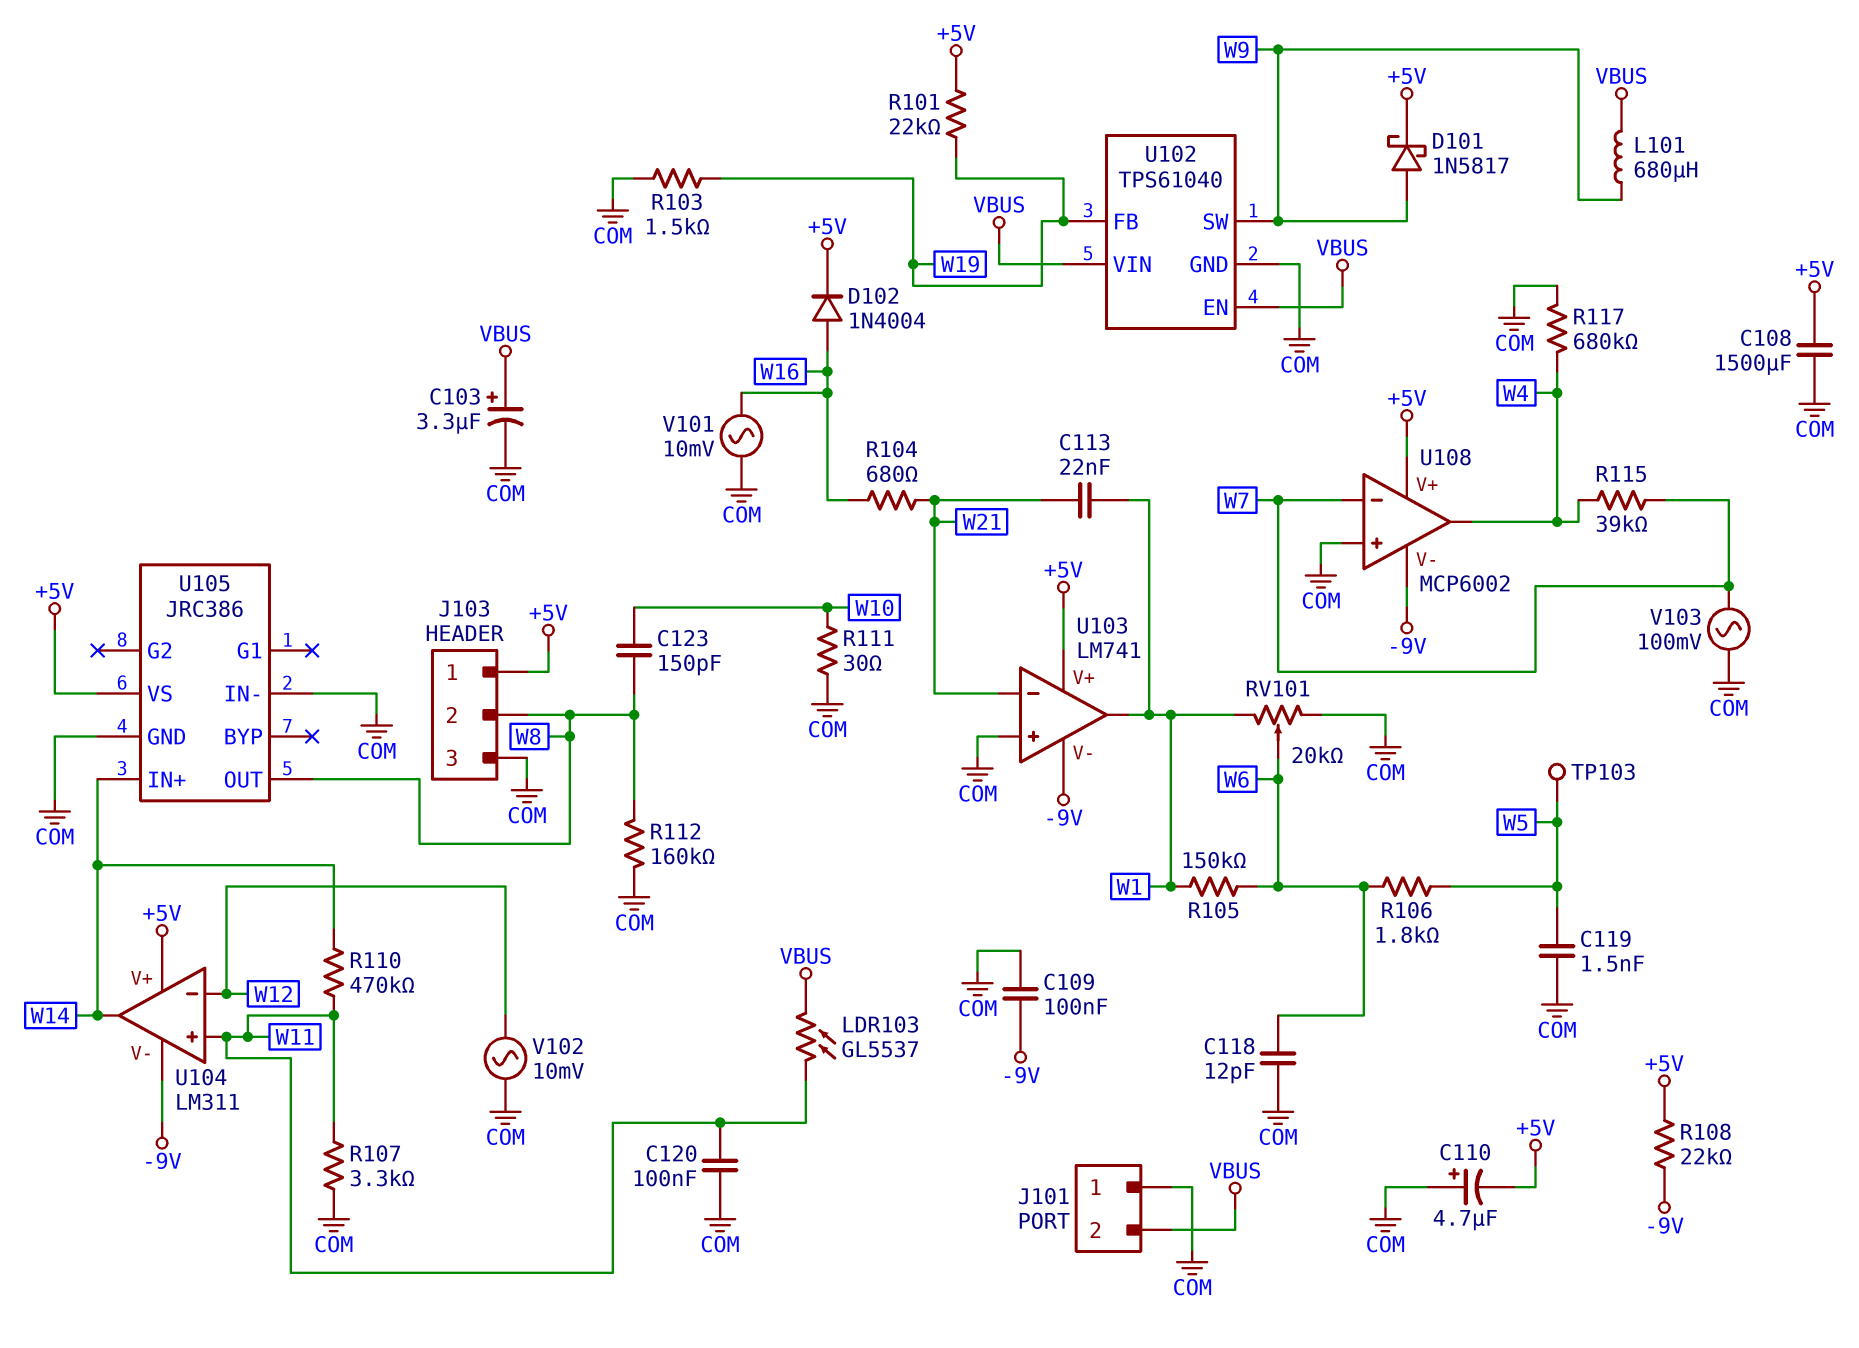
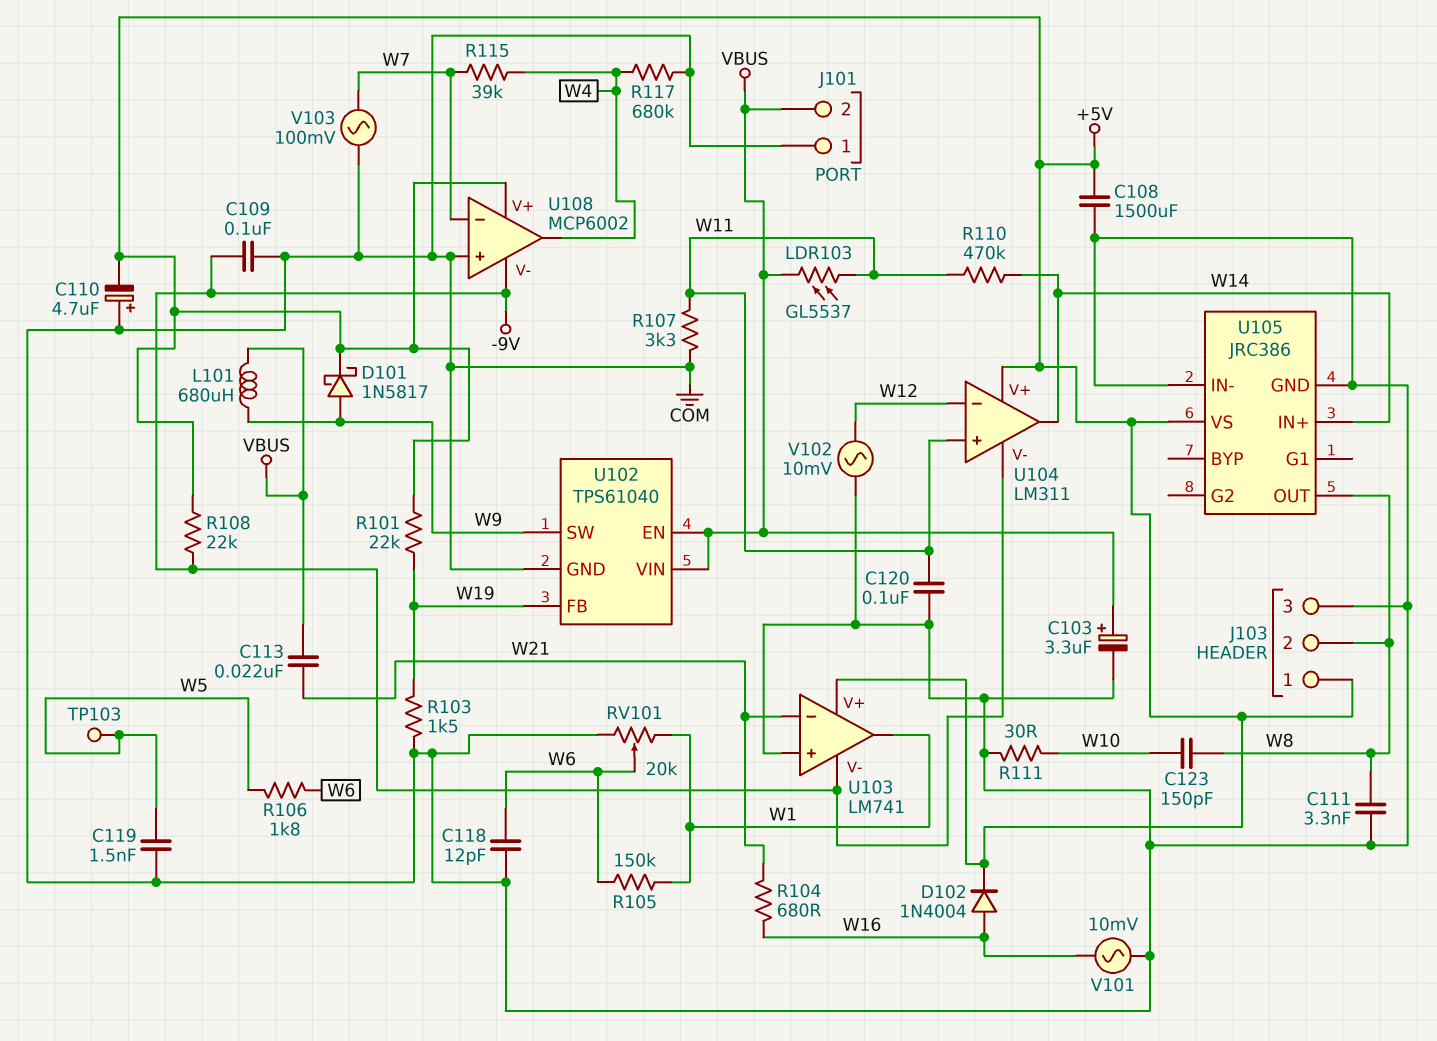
C111: none -> 3.3nF (COM, W8)
C113: 22nF (W1, W21) -> 22nF (VBUS, W21)
R112: 160k (COM, W8) -> none

